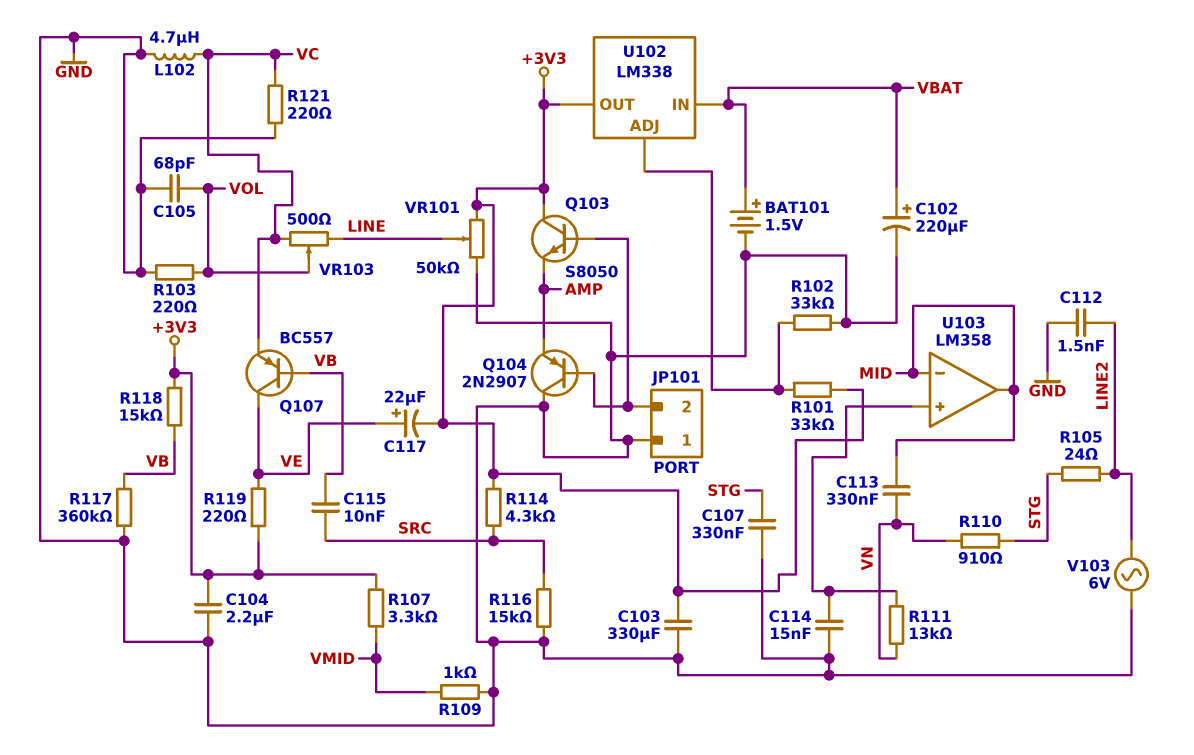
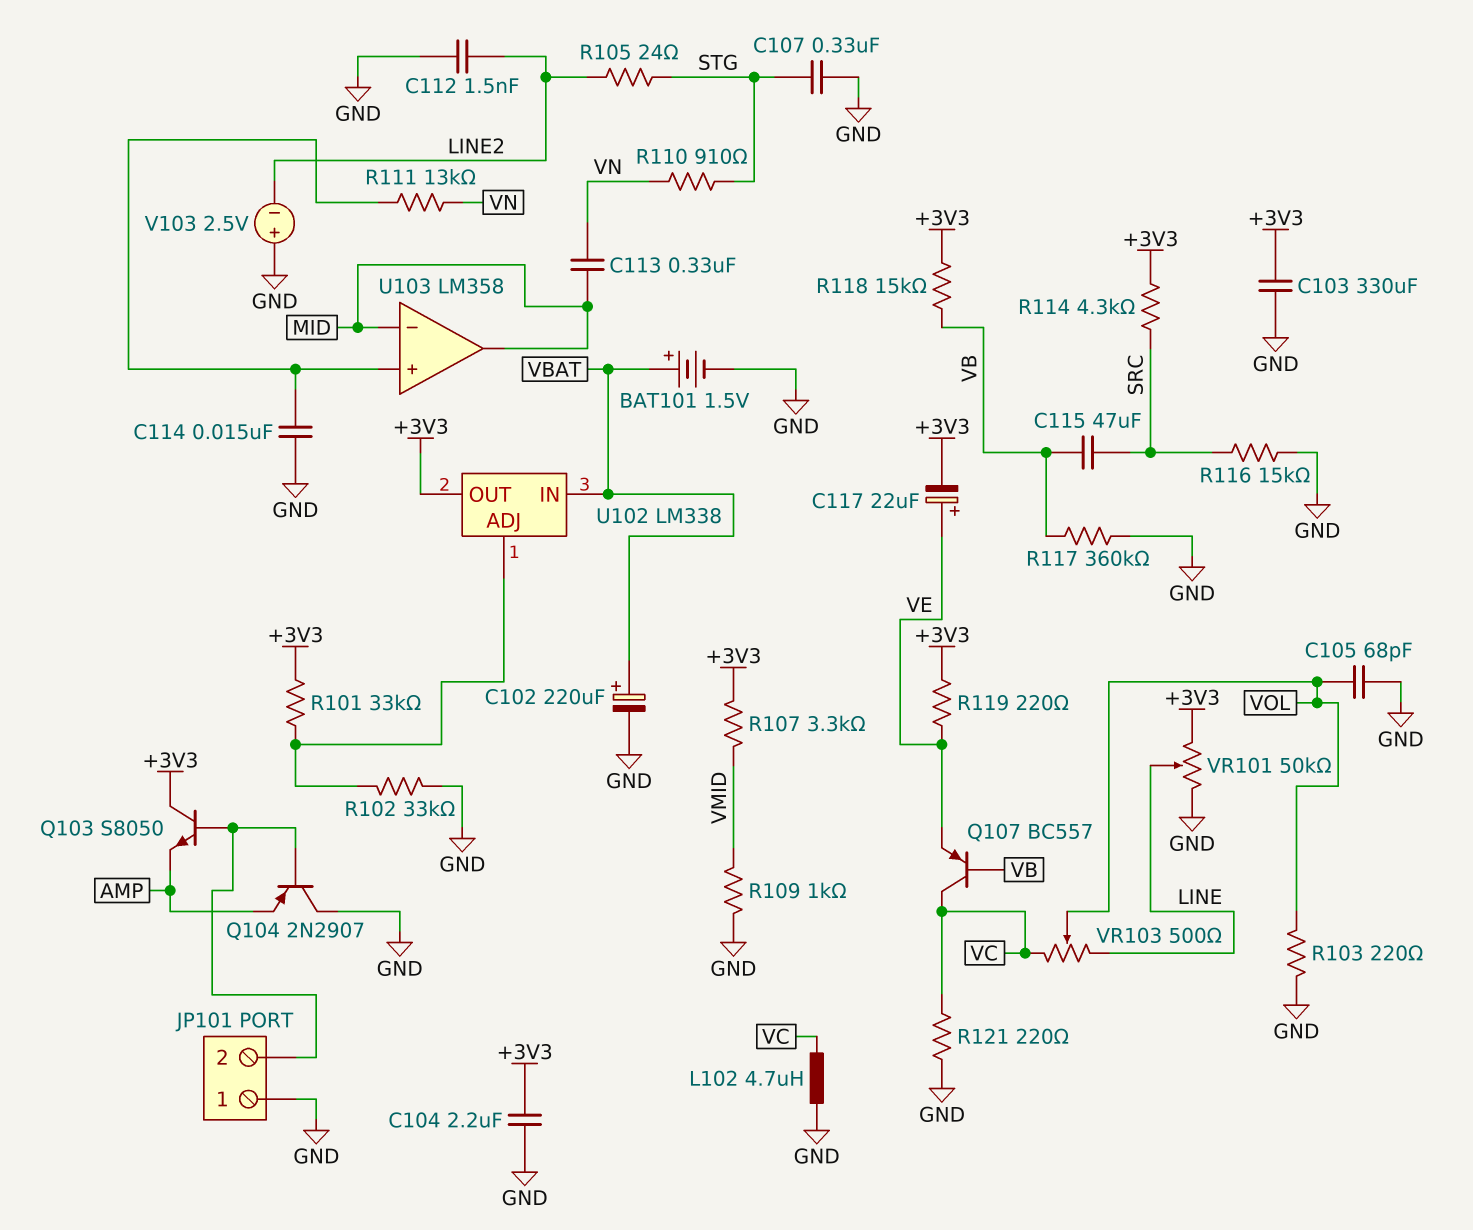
C115: 10nF (SRC, VB) -> 47uF (SRC, VB)
Q107: PNP BC557 (B VB, C VE, E VC) -> PNP BC557 (B VB, C VC, E VE)
V103: AC 6V (GND, LINE2) -> 2.5V (plus GND, minus LINE2)

